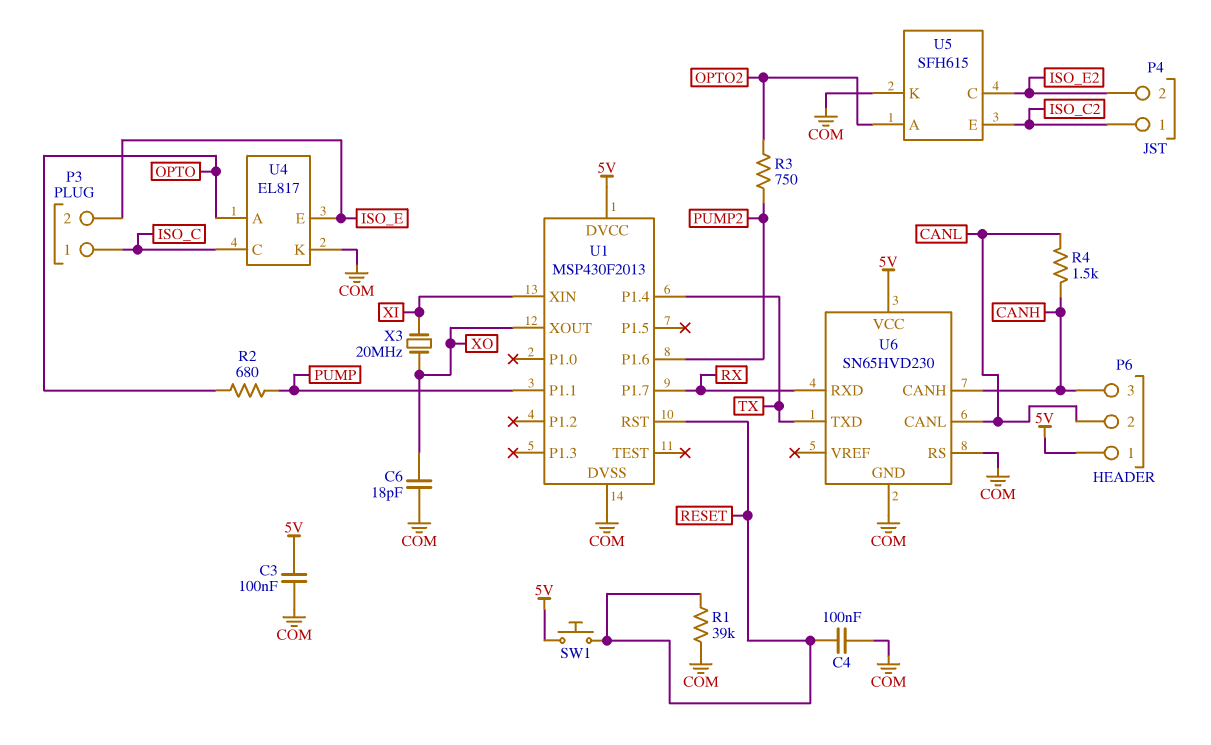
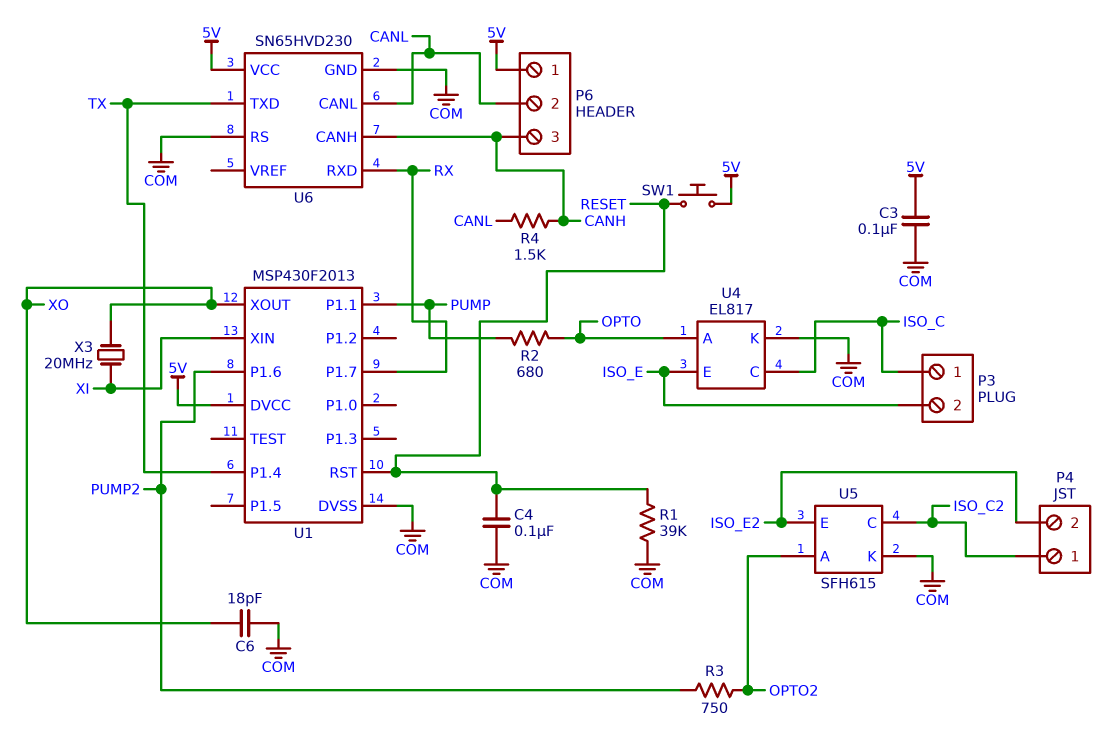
U5 pin C: ISO_E2 -> ISO_C2
U5 pin E: ISO_C2 -> ISO_E2

